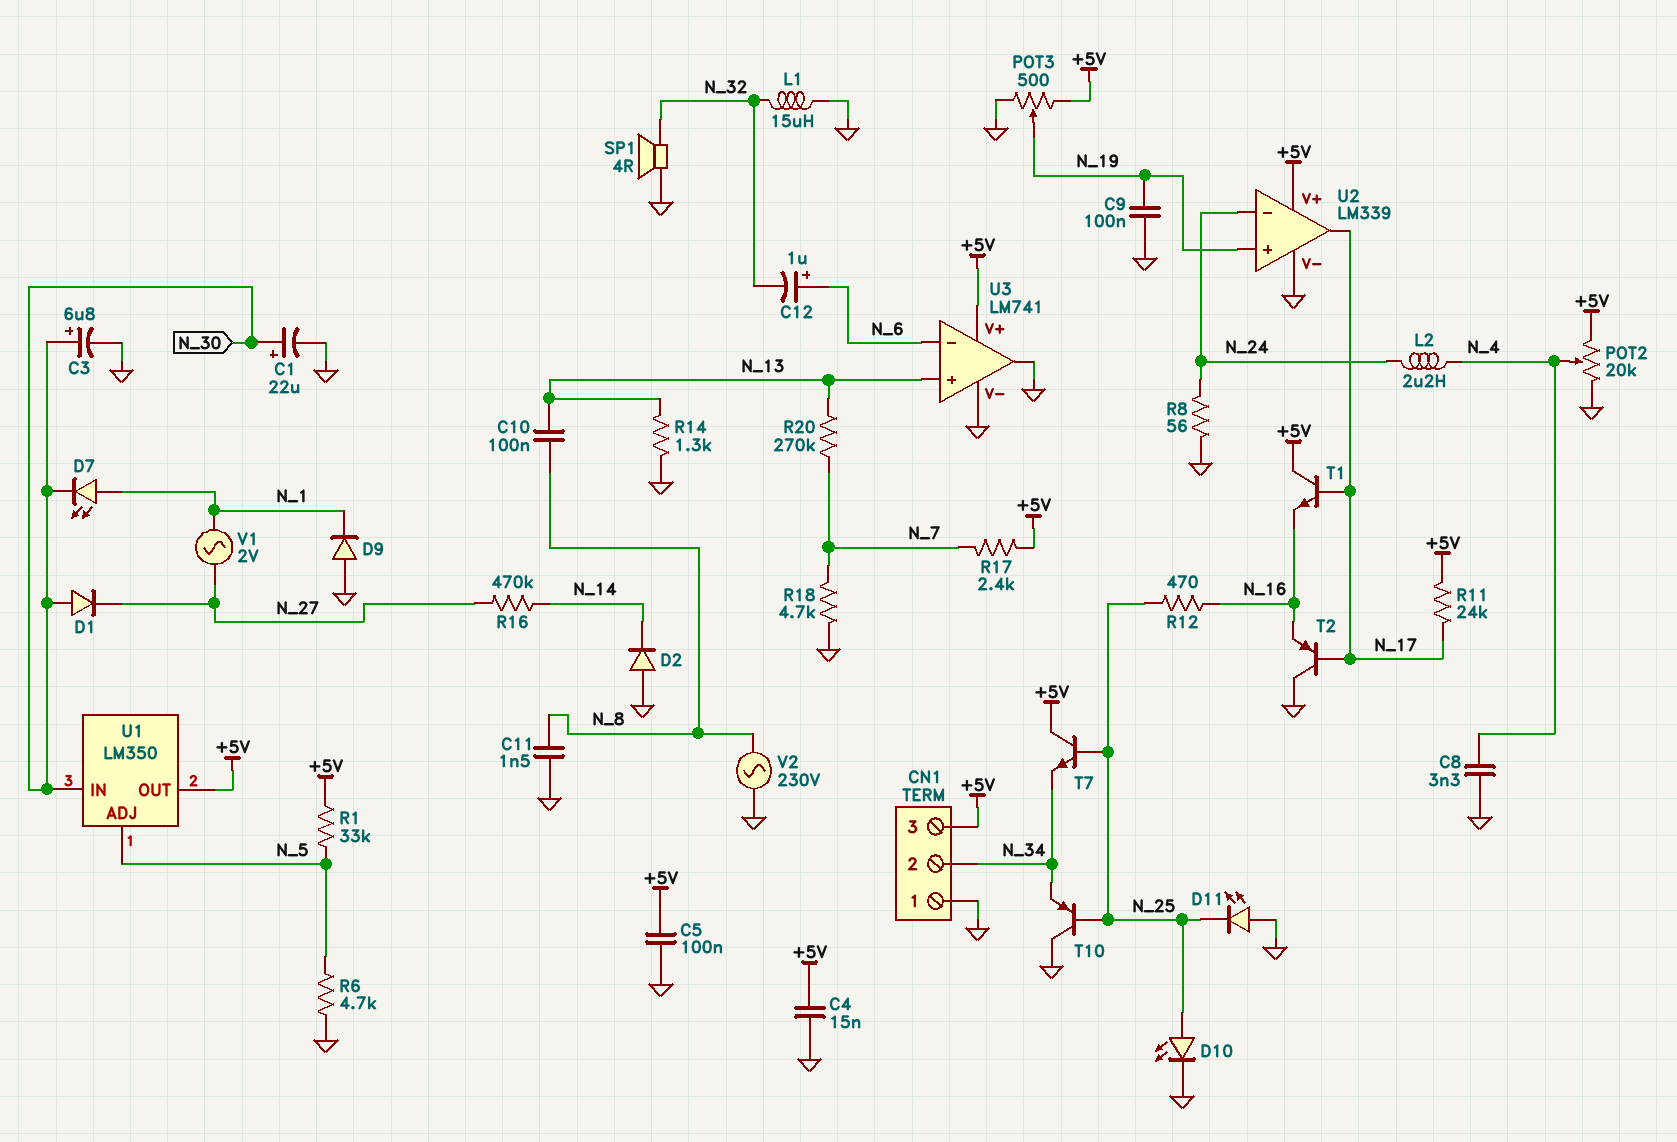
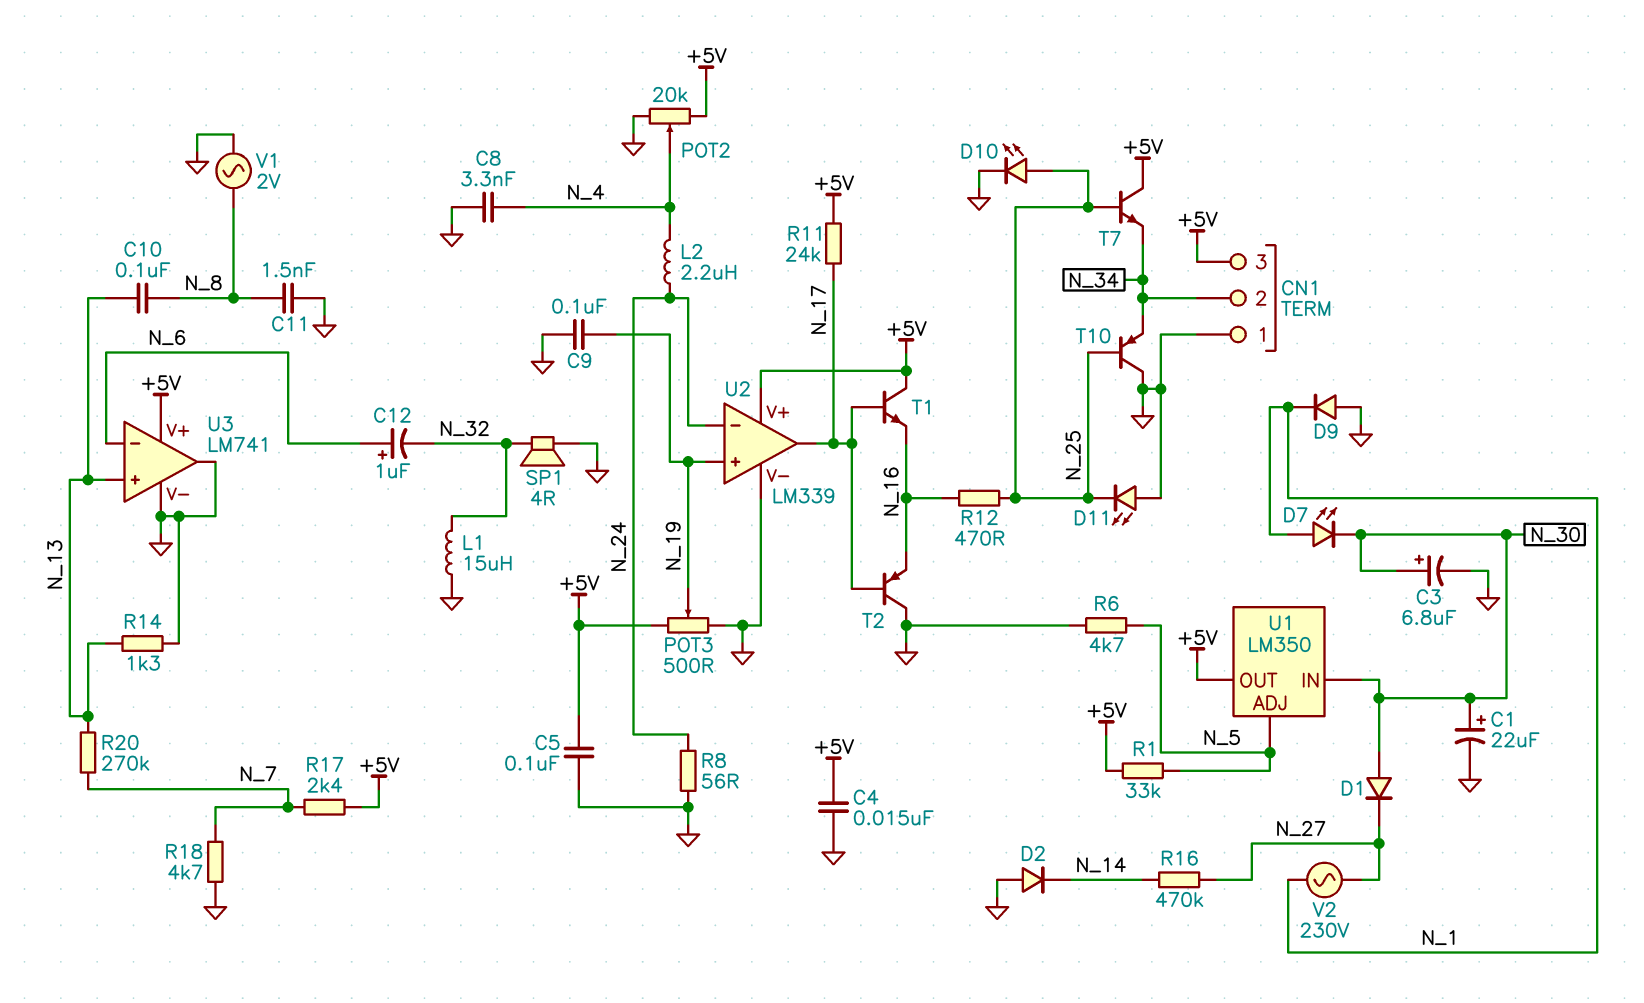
V1: AC 2V (N_1, N_27) -> AC 2V (GND, N_8)
V2: AC 230V (GND, N_8) -> AC 230V (N_1, N_27)

